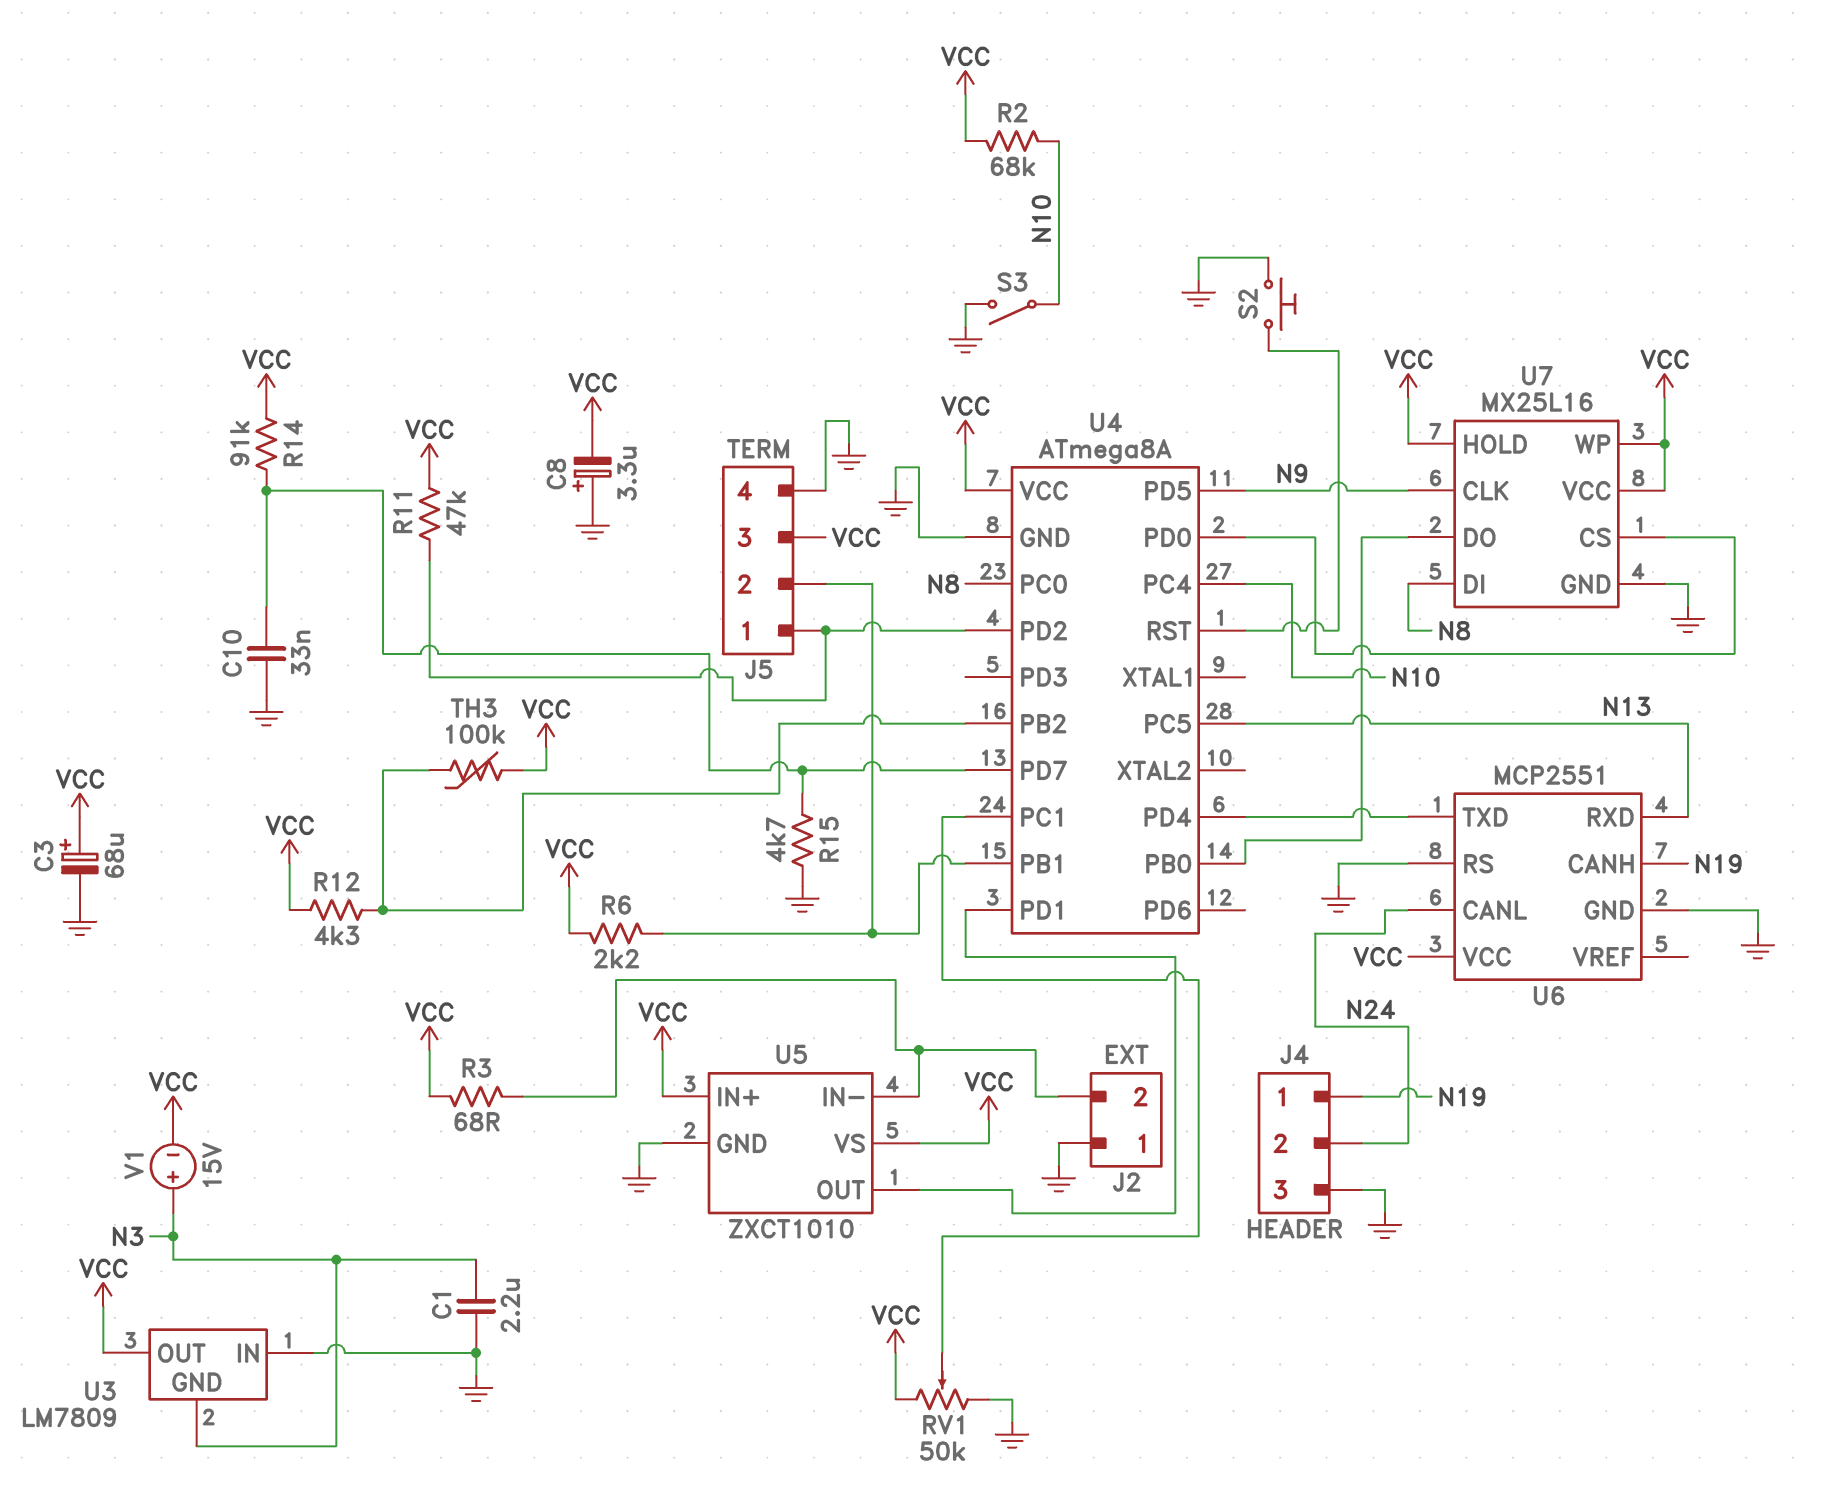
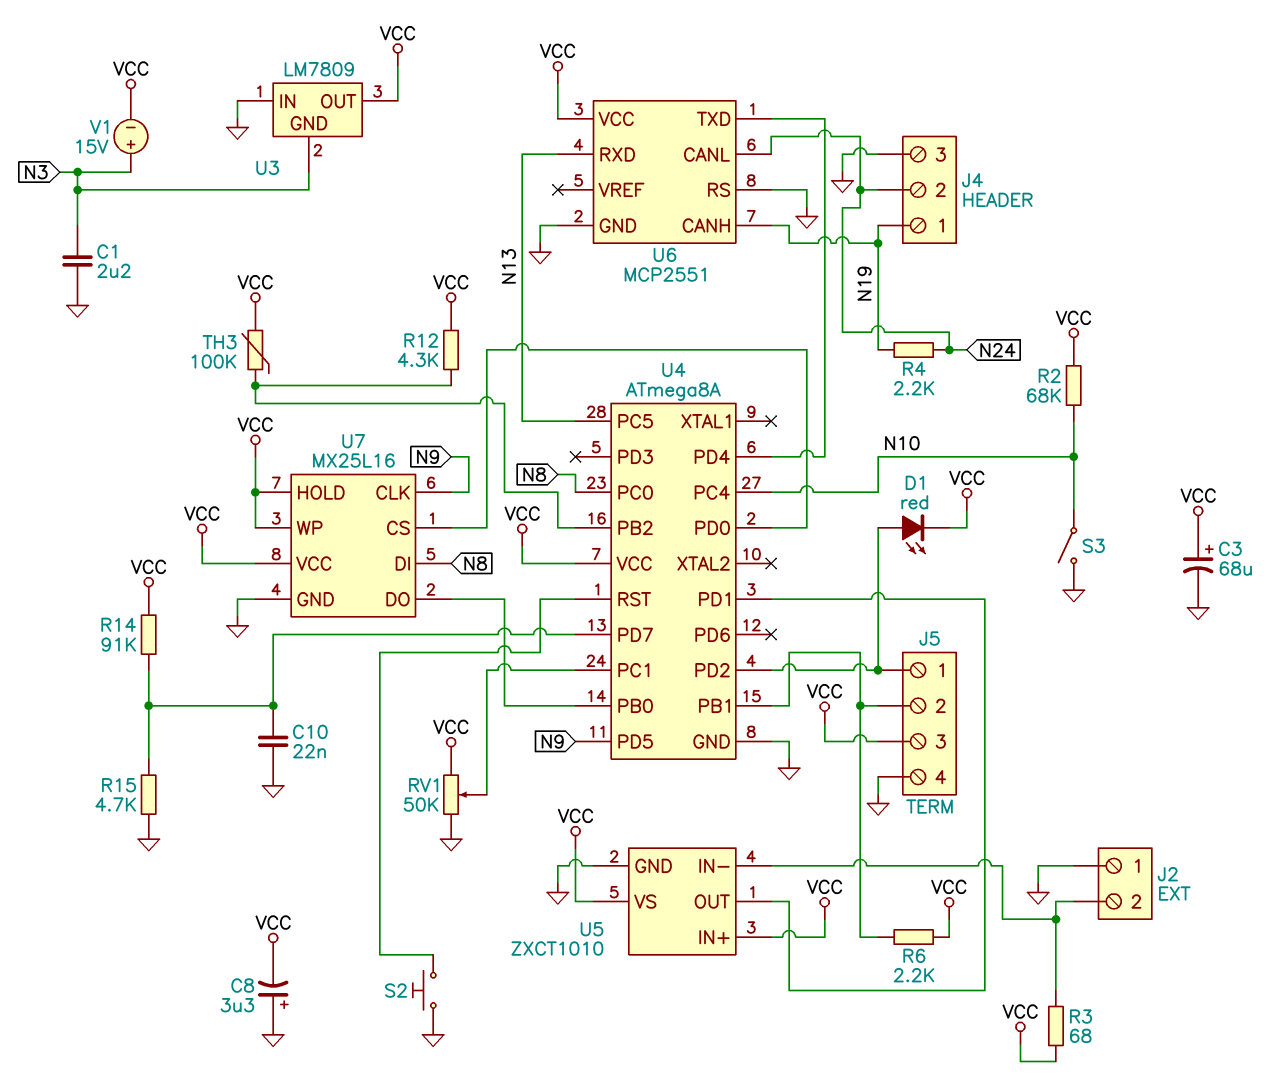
C10: 33nF (GND, U4/PD7) -> 22nF (GND, U4/PD7)
D1: none -> LED red (A J5/1, K VCC)
R4: none -> 2.2k (N19, N24)
R11: 47k (J5/1, VCC) -> none

